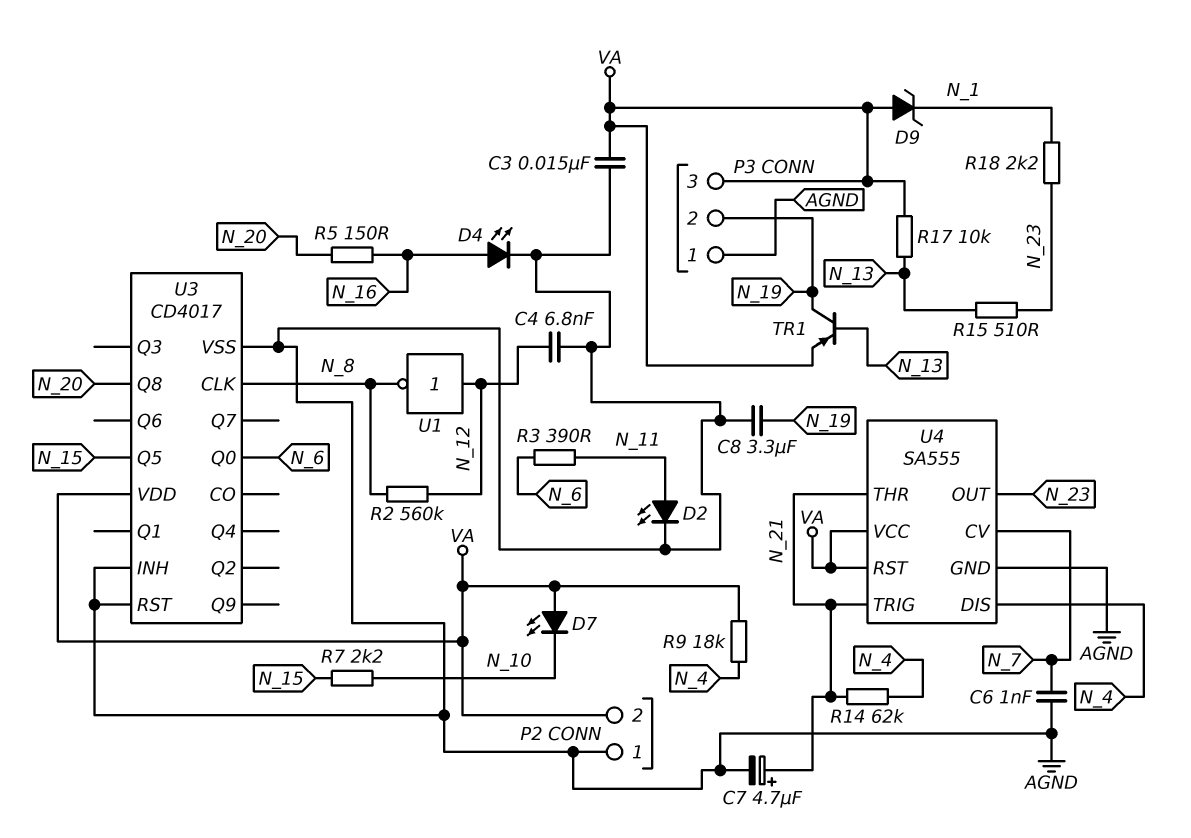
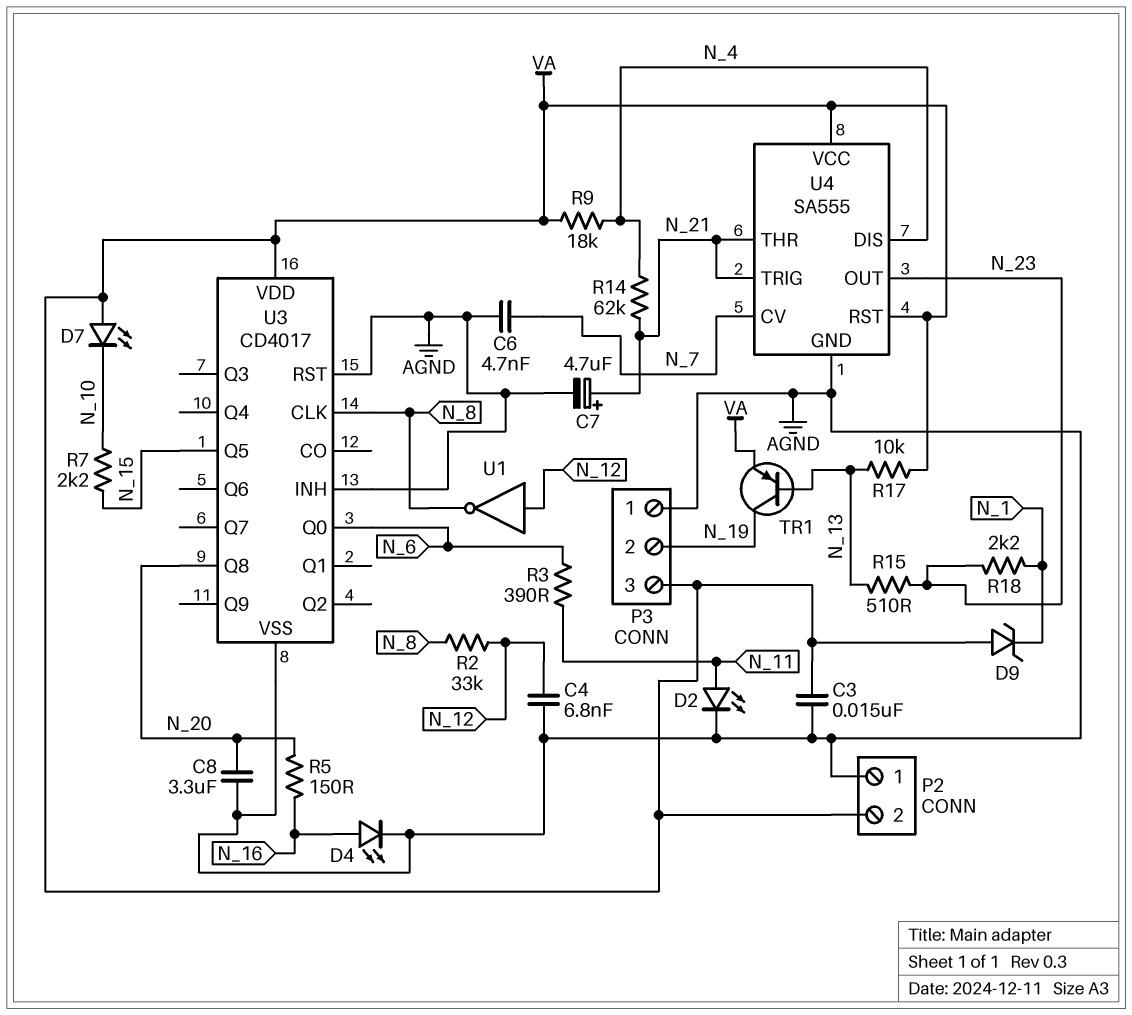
C6: 1nF (AGND, N_7) -> 4.7nF (AGND, N_7)
C8: 3.3uF (AGND, N_19) -> 3.3uF (AGND, N_20)
R2: 560k (N_8, N_12) -> 33k (N_8, N_12)

